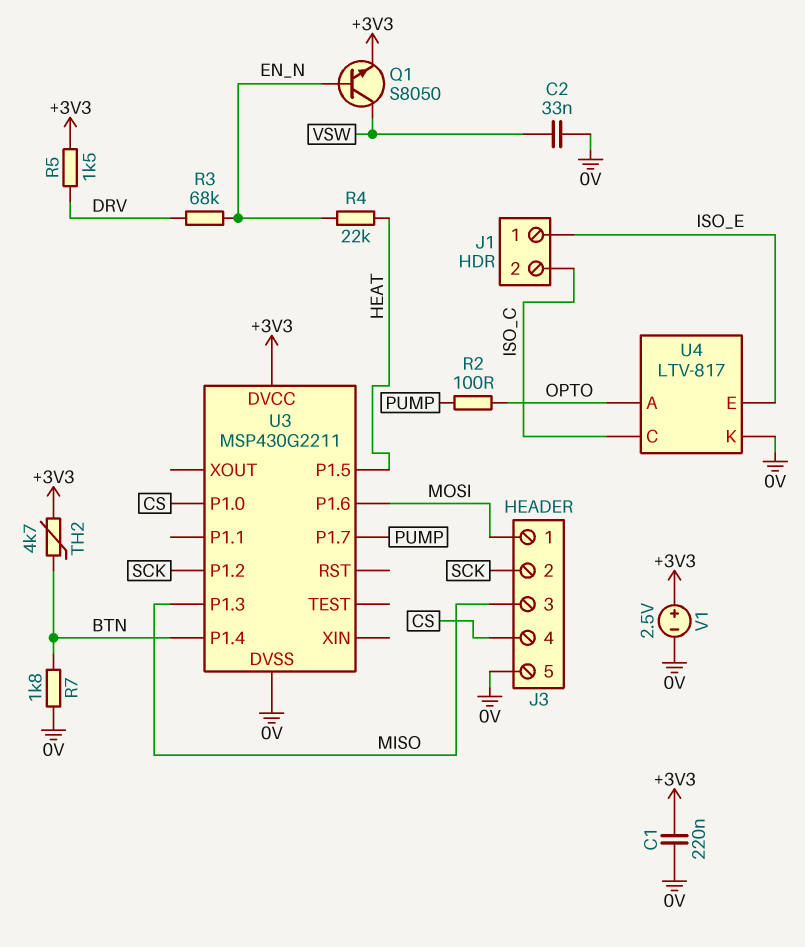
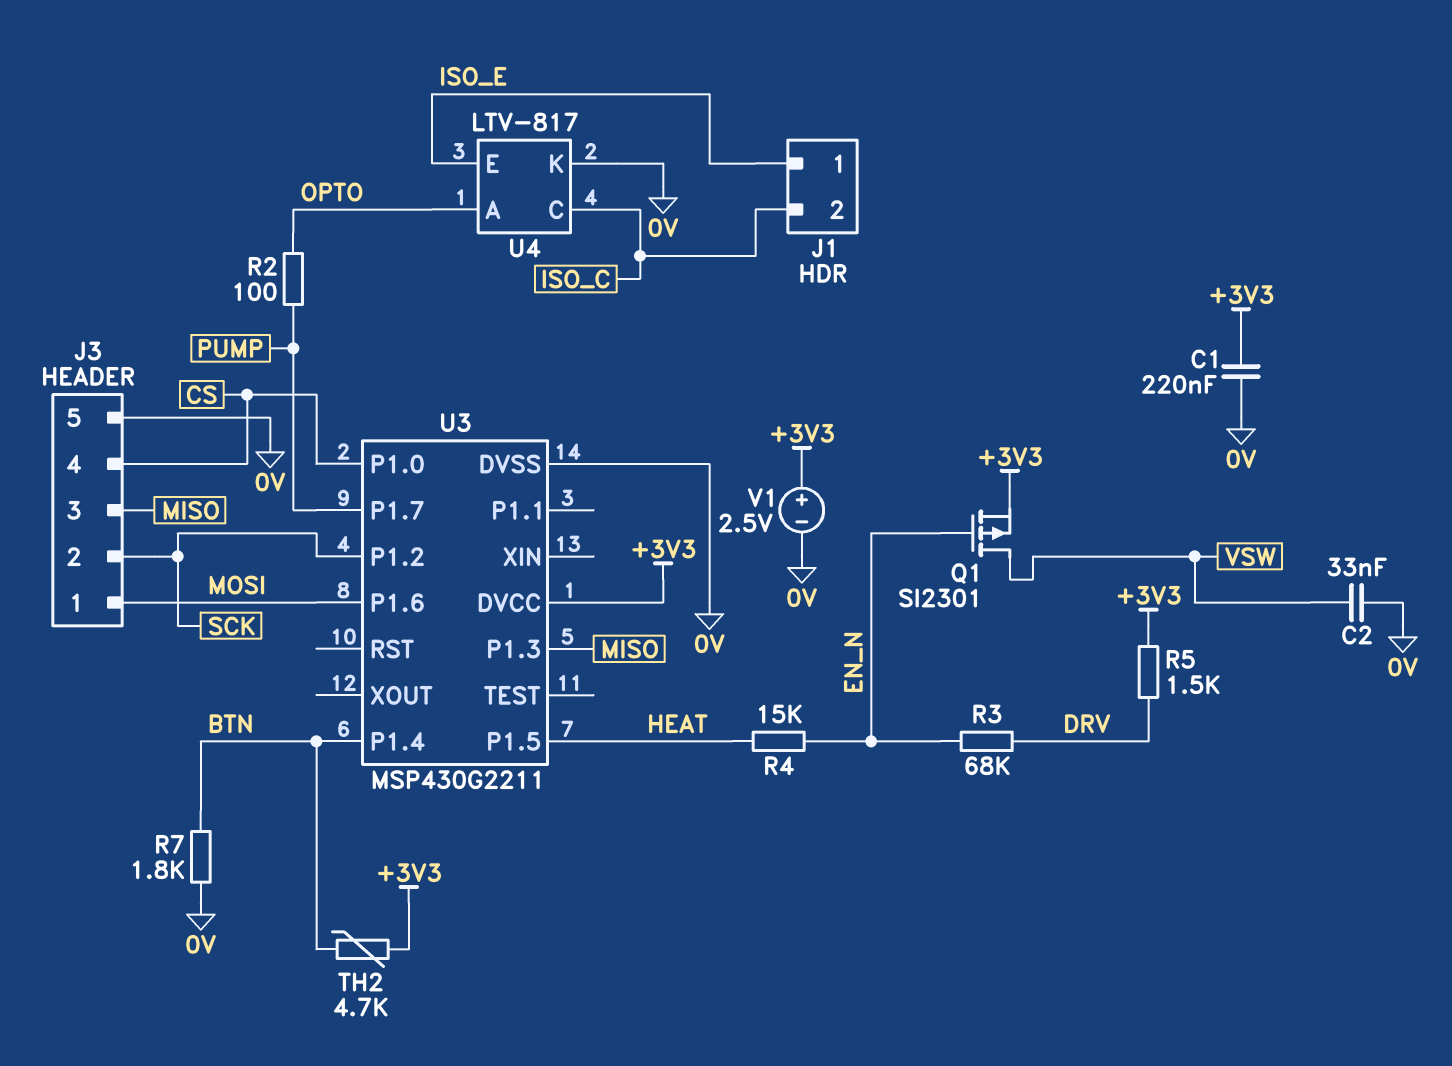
Q1: NPN S8050 (B EN_N, C VSW, E +3V3) -> PMOS SI2301 (G EN_N, D VSW, S +3V3)
R4: 22k (EN_N, HEAT) -> 15k (EN_N, HEAT)

